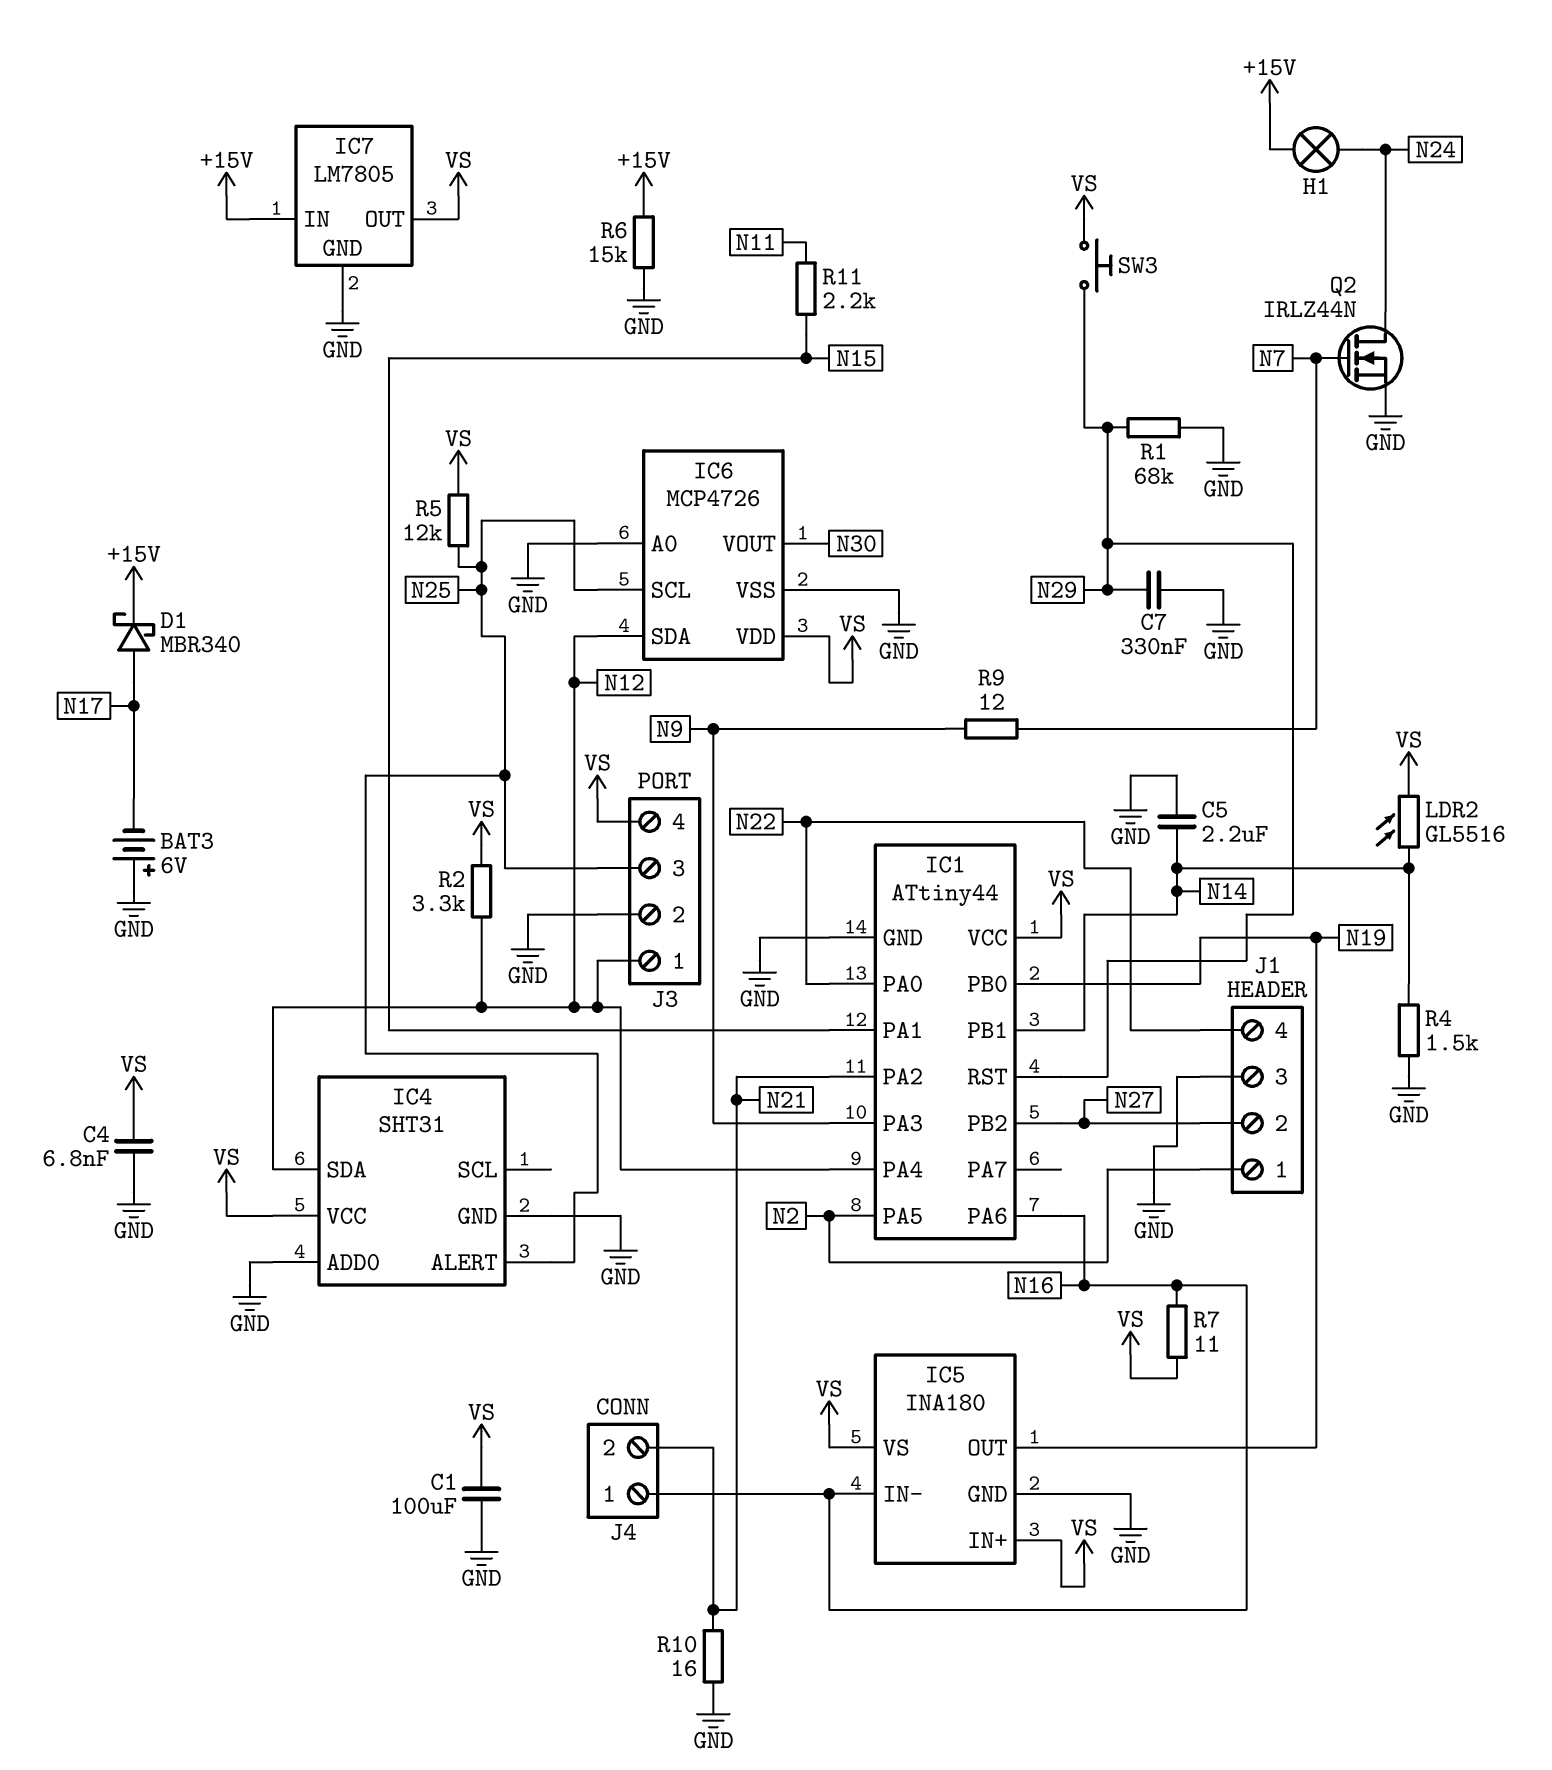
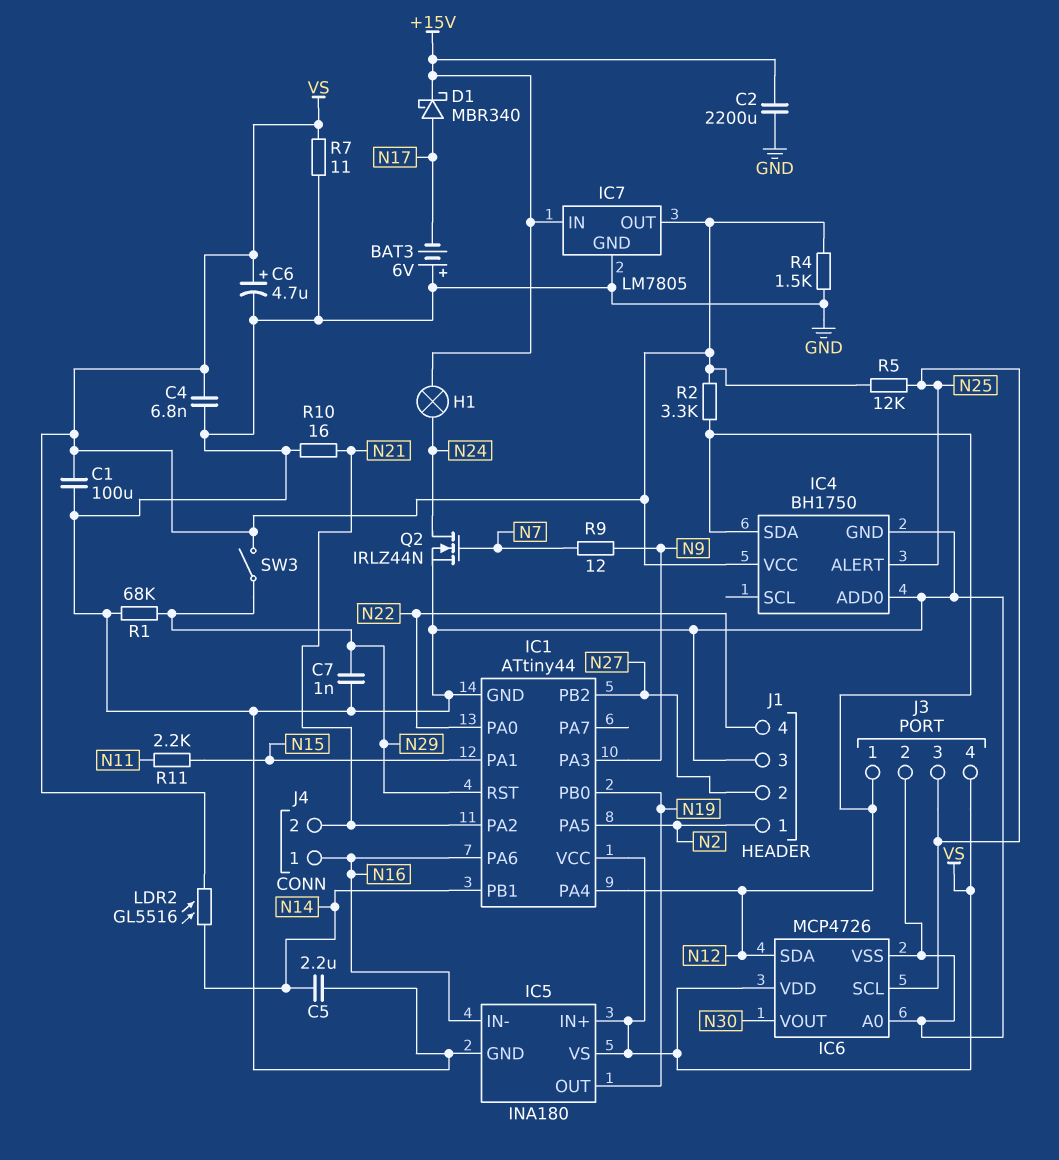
C2: none -> 2200uF (+15V, GND)
C6: none -> 4.7uF (plus VS, minus GND)
C7: 330nF (GND, N29) -> 1nF (GND, N29)
IC4: SHT31 -> BH1750
R4: 1.5k (GND, N14) -> 1.5k (GND, VS)
R6: 15k (+15V, GND) -> none
R7: 11 (N16, VS) -> 11 (GND, VS)
SW3: button (N29, VS) -> switch (N29, VS)

